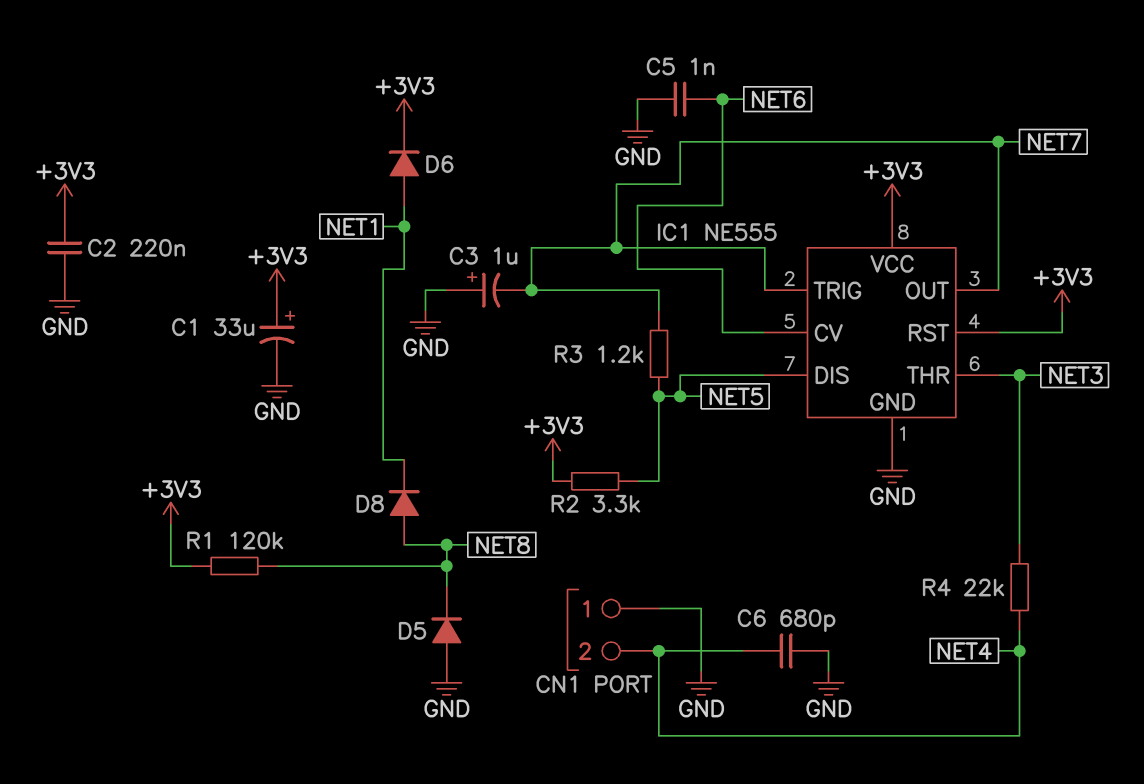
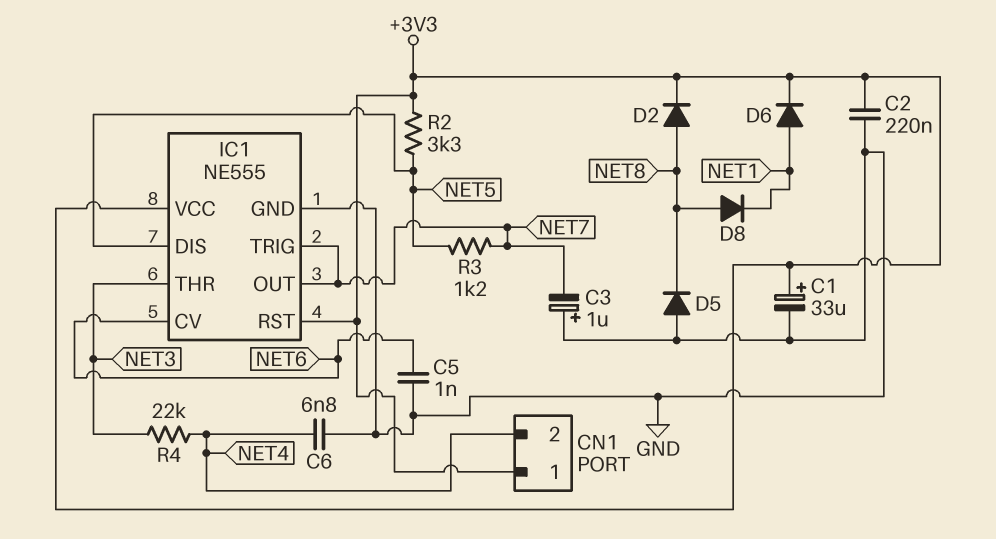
C6: 680pF (GND, NET4) -> 6.8nF (GND, NET4)
CN1 pin 1: GND -> +3V3
D2: none -> diode (A NET8, K +3V3)
R1: 120k (+3V3, NET8) -> none

